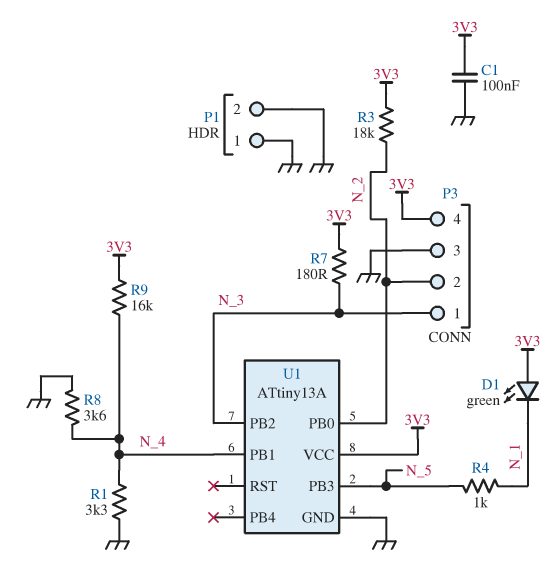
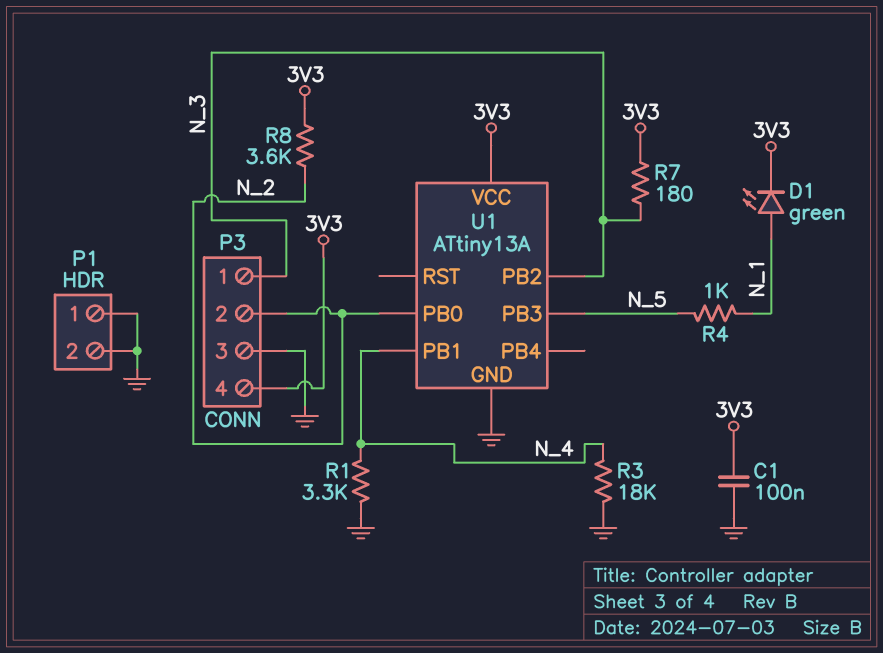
D1: LED green (A 3V3, K N_1) -> LED green (A N_1, K 3V3)
R3: 18k (3V3, N_2) -> 18k (GND, N_4)
R8: 3.6k (GND, N_4) -> 3.6k (3V3, N_2)
R9: 16k (3V3, N_4) -> none

